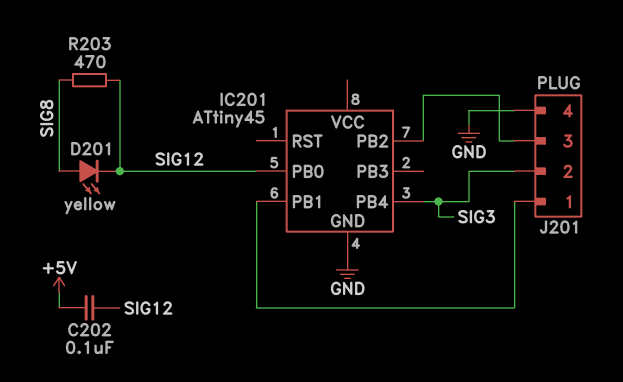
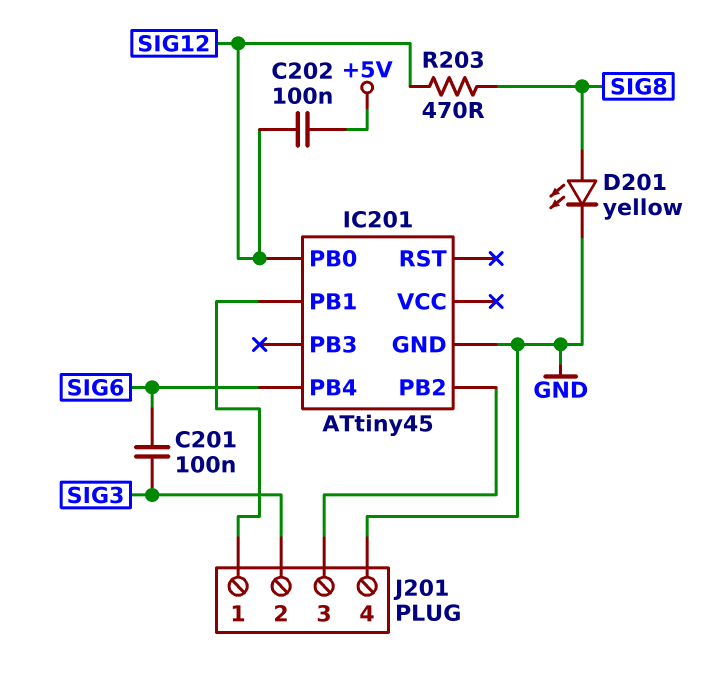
C201: none -> 100nF (SIG3, SIG6)
D201: LED yellow (A SIG8, K SIG12) -> LED yellow (A SIG8, K GND)
IC201 pin PB4: SIG3 -> SIG6

